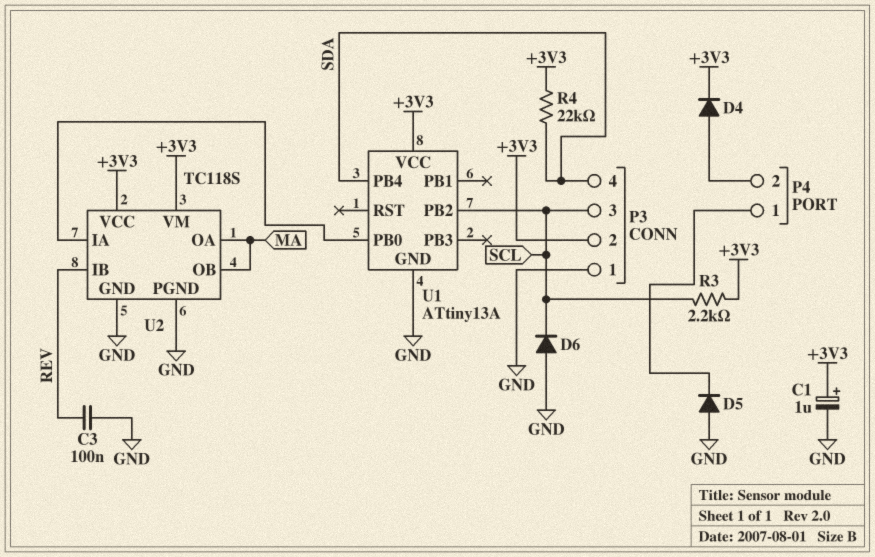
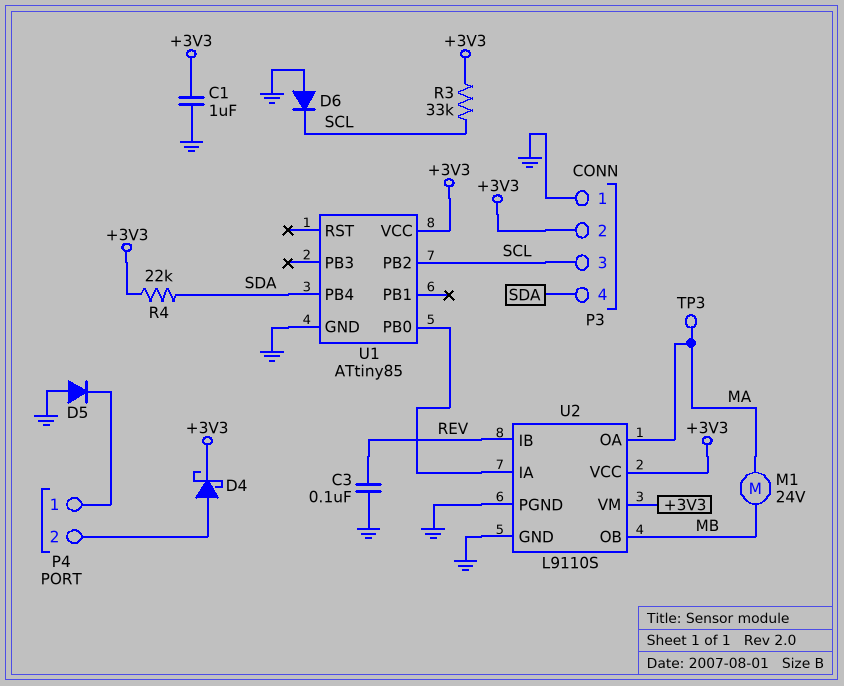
C1: 1uF (plus +3V3, minus GND) -> 1uF (+3V3, GND)
D4: diode (A P4/2, K +3V3) -> schottky (A P4/2, K +3V3)
M1: none -> motor 24V (MA, MB)
R3: 2.2k (+3V3, SCL) -> 33k (+3V3, SCL)
TP3: none -> test point (MA)
U1: ATtiny13A -> ATtiny85
U2: TC118S -> L9110S
U2 pin OB: MA -> MB

